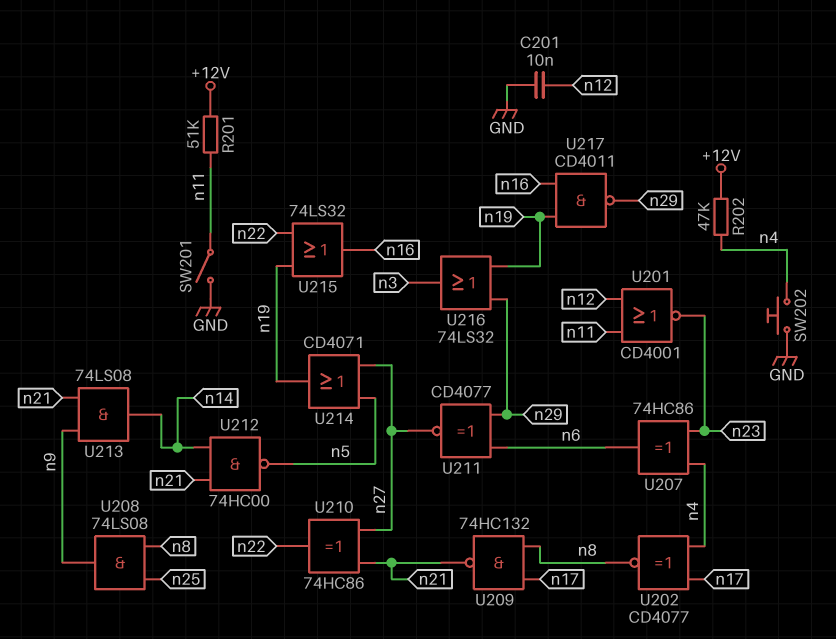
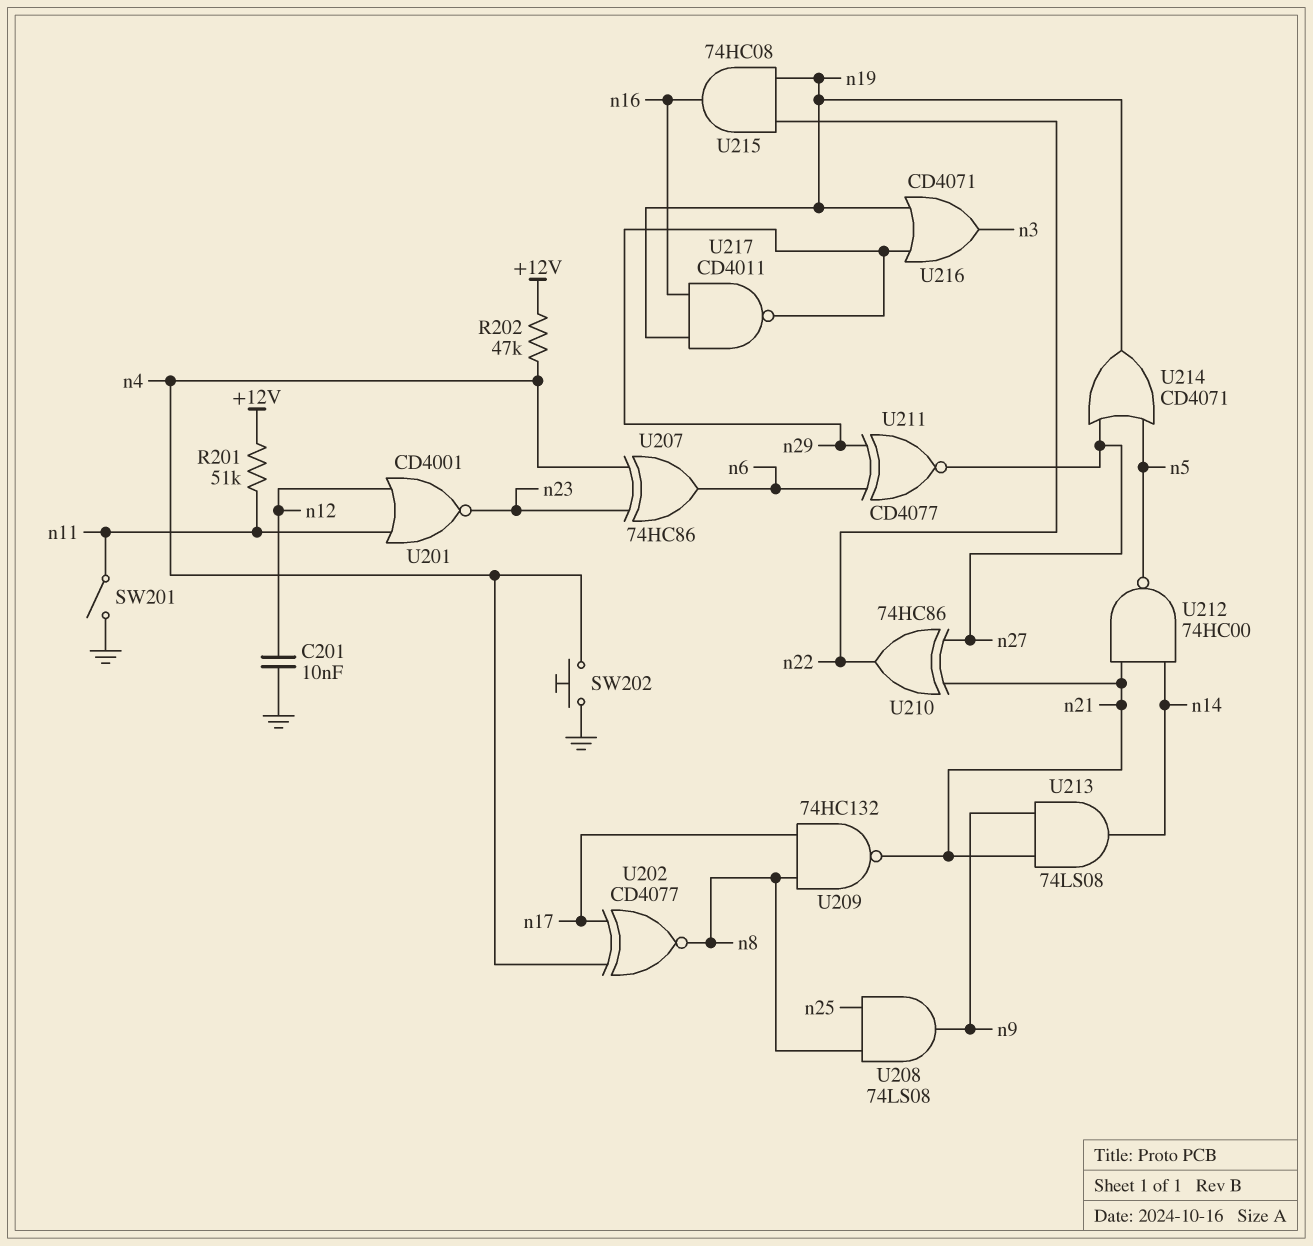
U215: OR 74LS32 (in n19, in n22, out n16) -> AND 74HC08 (in n19, in n22, out n16)
U216: OR 74LS32 (in n19, in n29, out n3) -> OR CD4071 (in n19, in n29, out n3)

